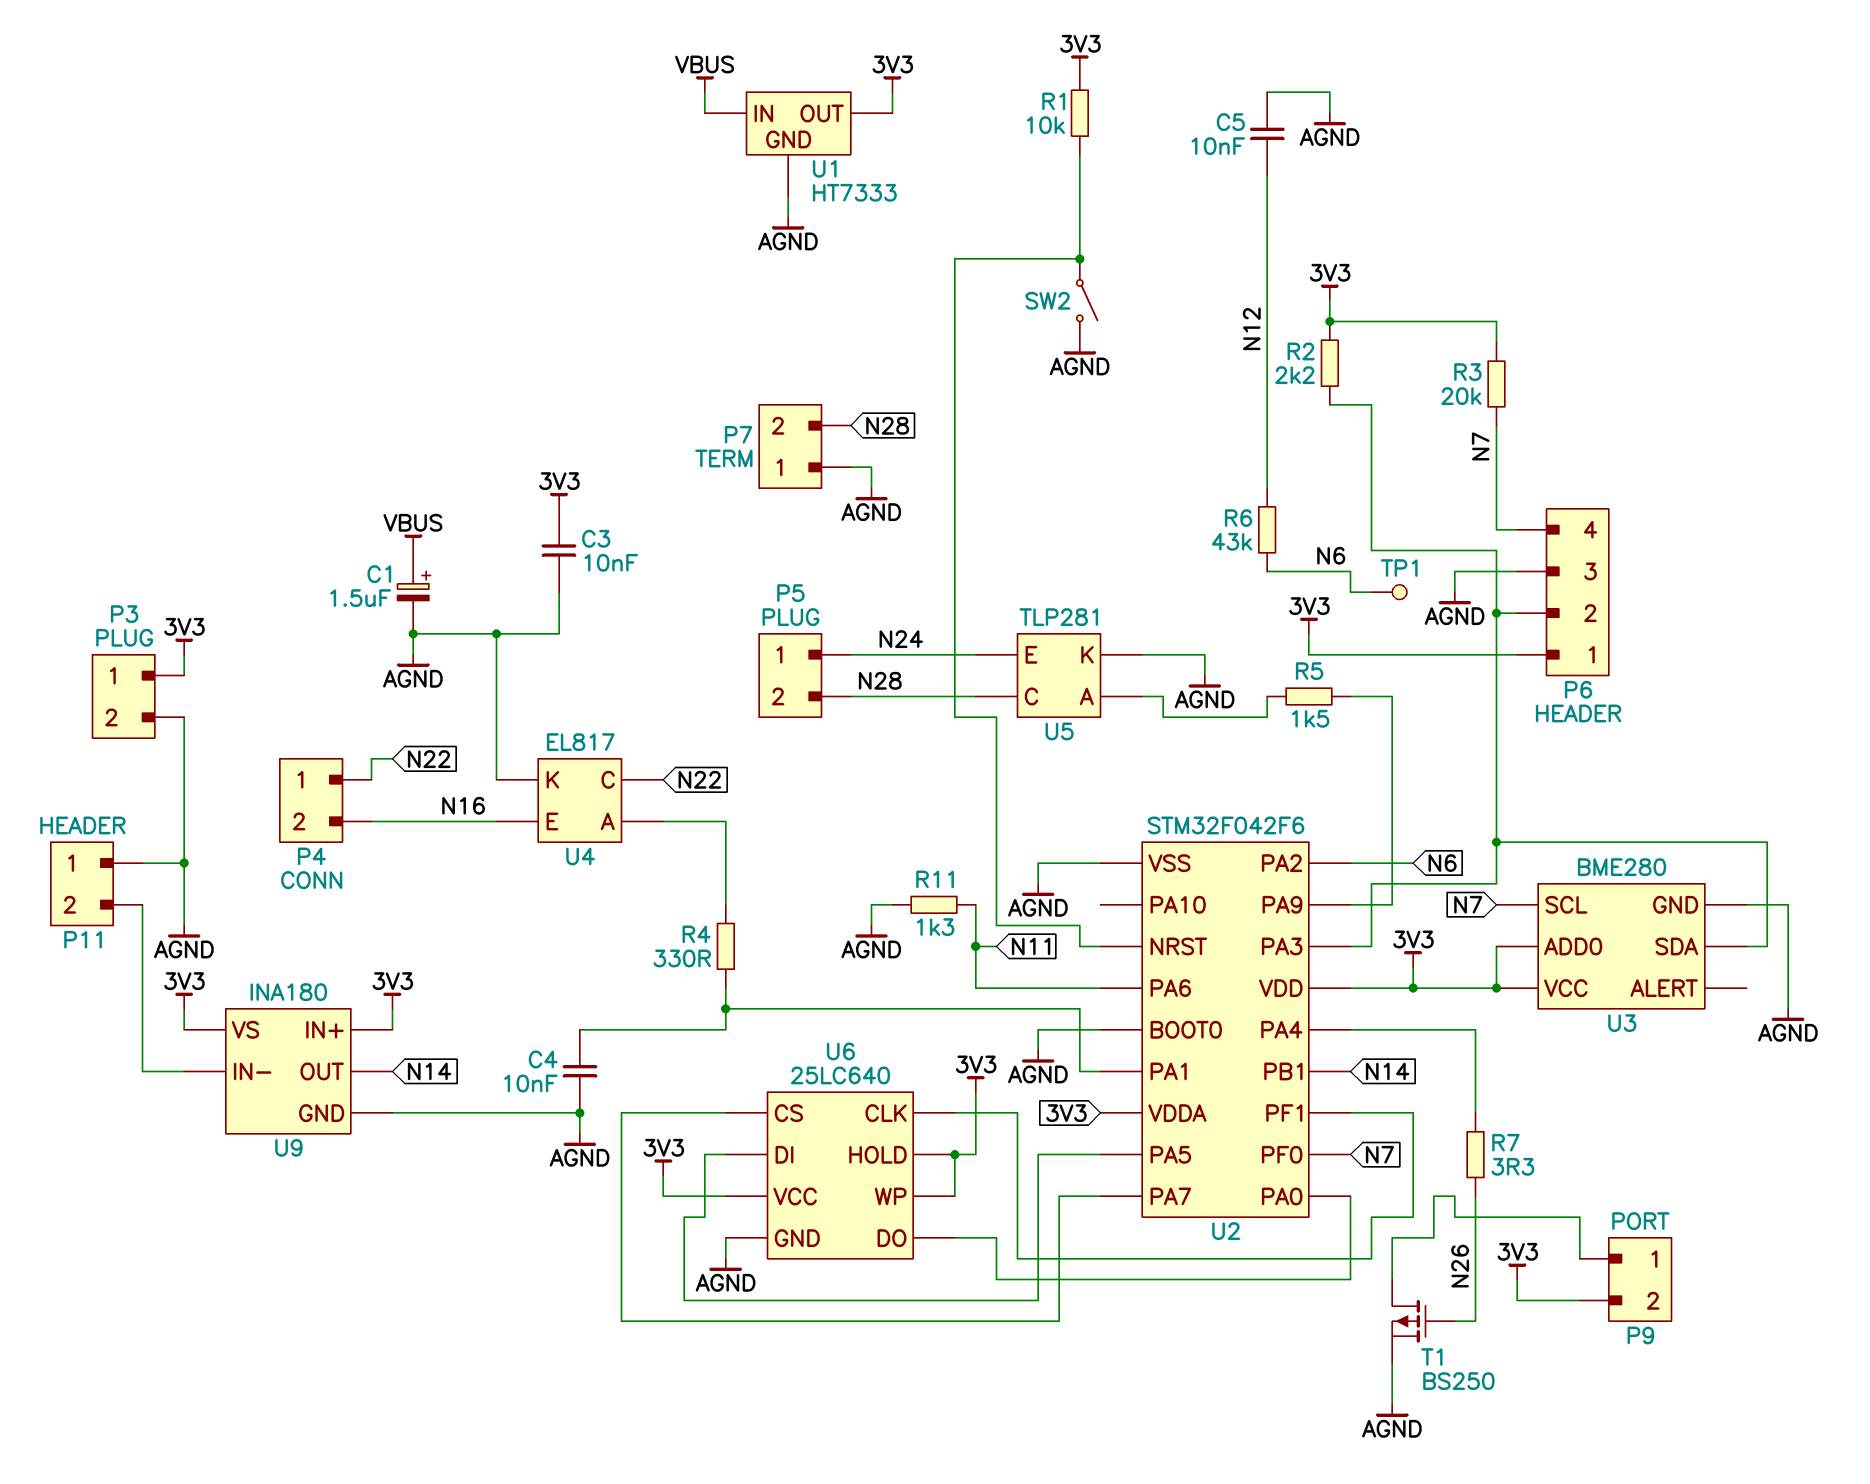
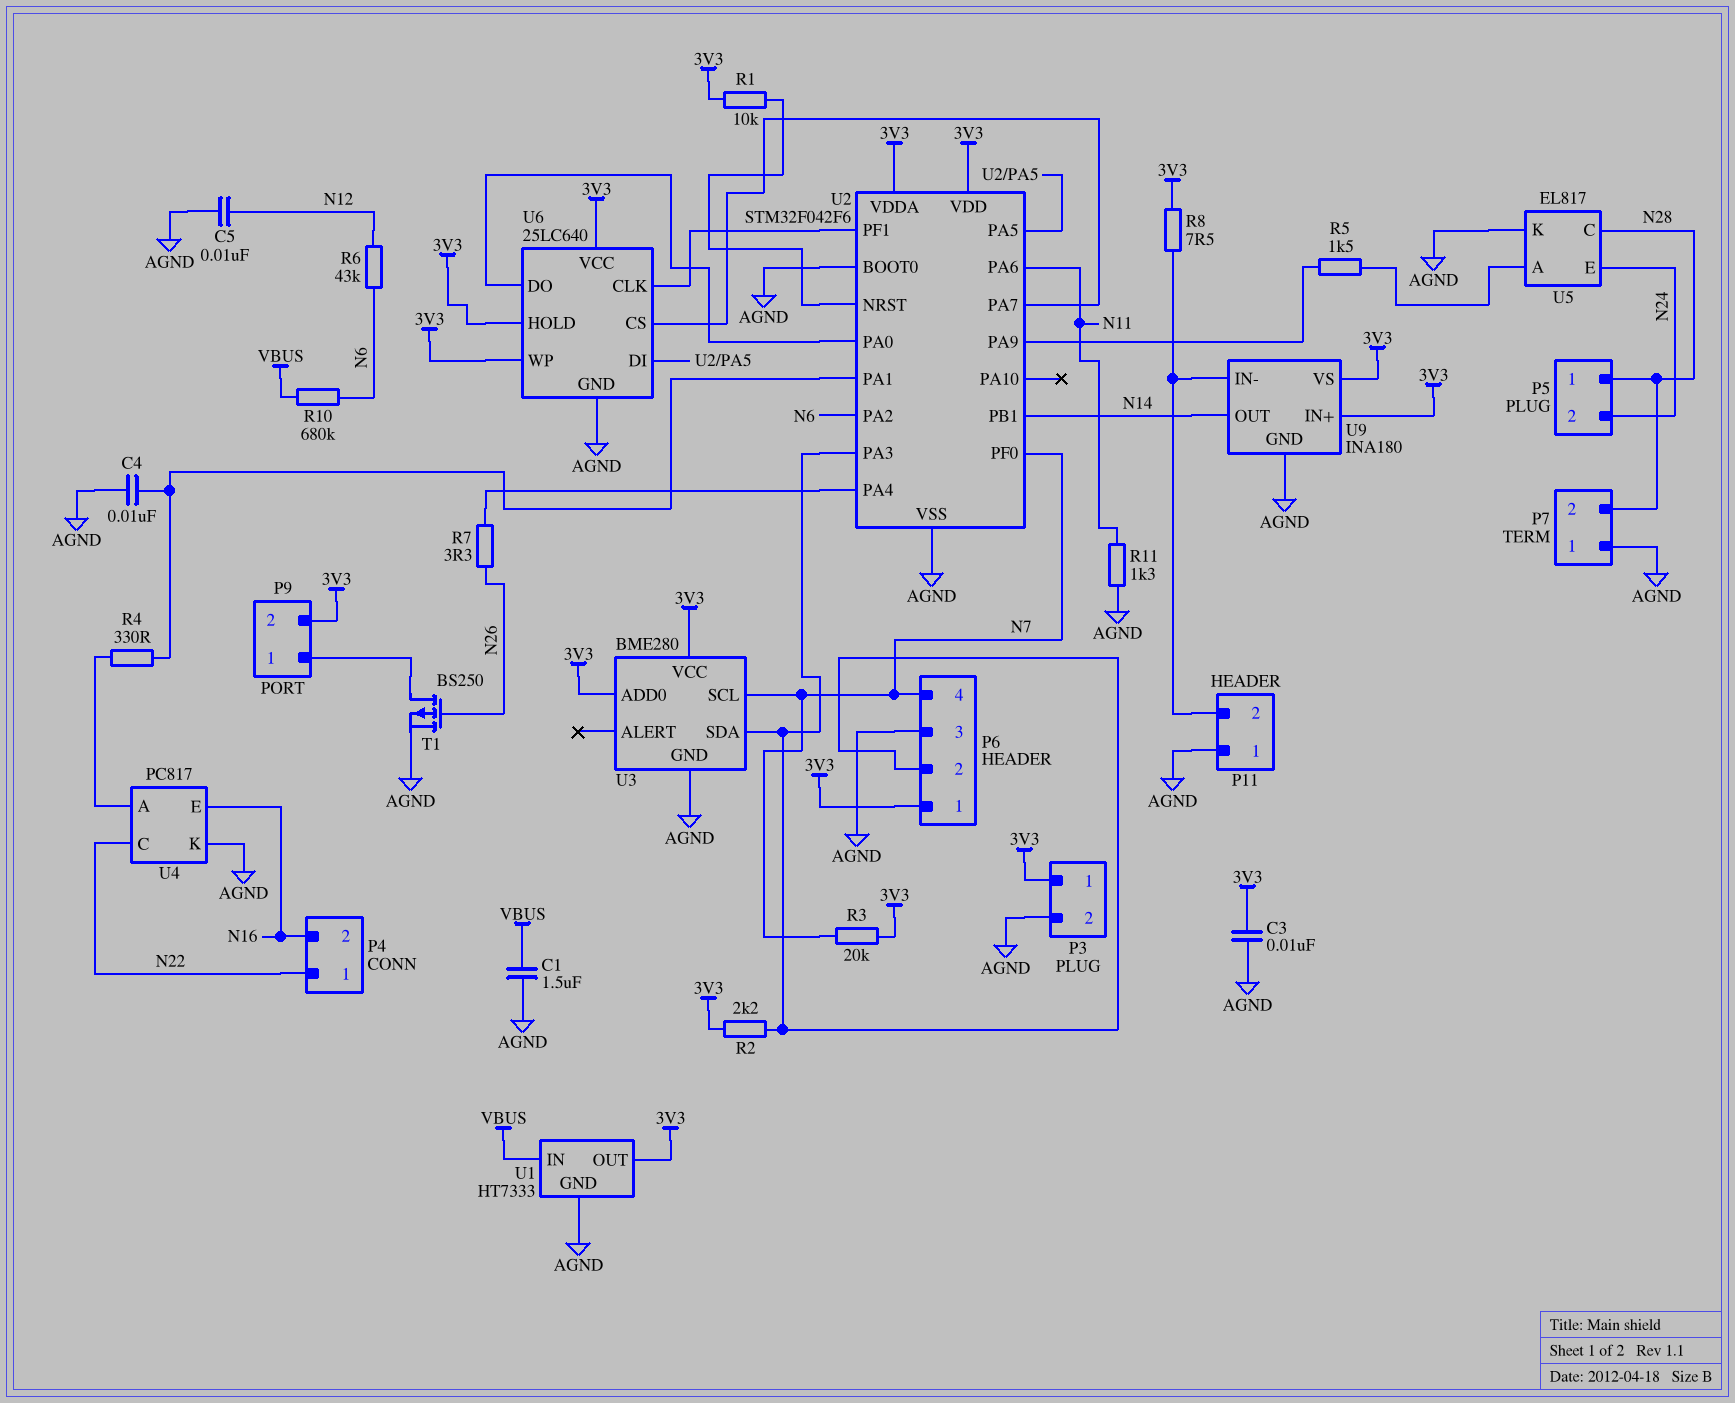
C1: 1.5uF (plus VBUS, minus AGND) -> 1.5uF (AGND, VBUS)
P5 pin 1: N24 -> N28
P5 pin 2: N28 -> N24
R8: none -> 7.5 (3V3, P11/2)
R10: none -> 680k (N6, VBUS)
SW2: switch (AGND, U2/NRST) -> none
TP1: test point (N6) -> none
U4: EL817 -> PC817
U5: TLP281 -> EL817

